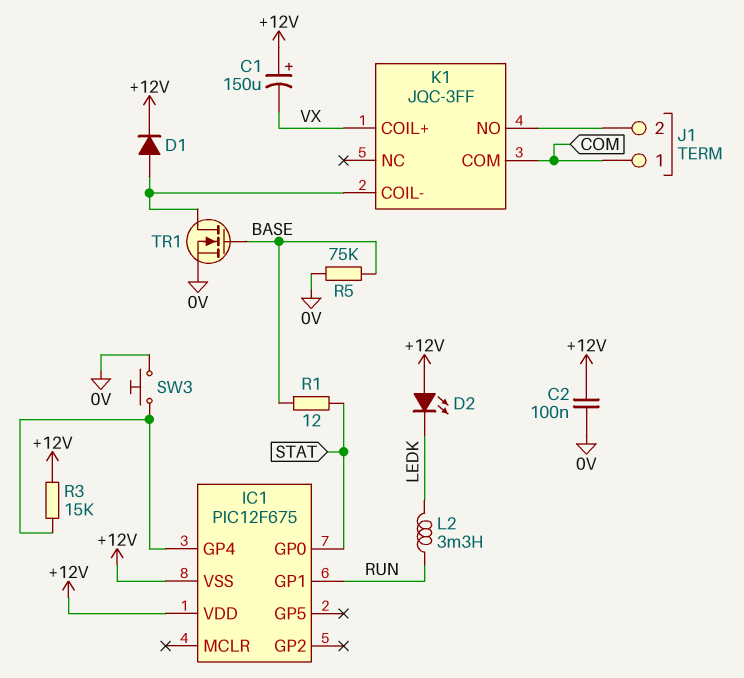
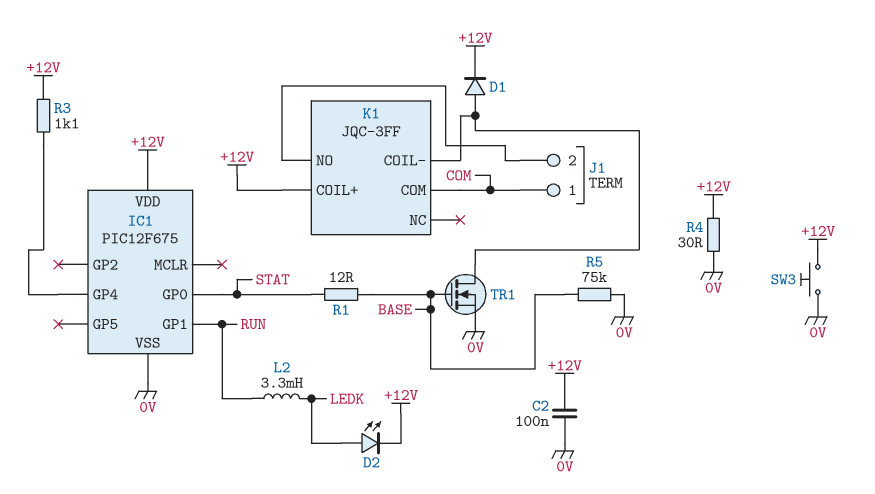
C1: 150uF (plus +12V, minus VX) -> none
D2: LED (A +12V, K LEDK) -> LED (A LEDK, K +12V)
IC1 pin VSS: +12V -> 0V
K1 pin COIL+: VX -> +12V
R3: 15k (+12V, IC1/GP4) -> 1.1k (+12V, IC1/GP4)
R4: none -> 30 (+12V, 0V)
SW3: button (0V, IC1/GP4) -> button (+12V, 0V)

